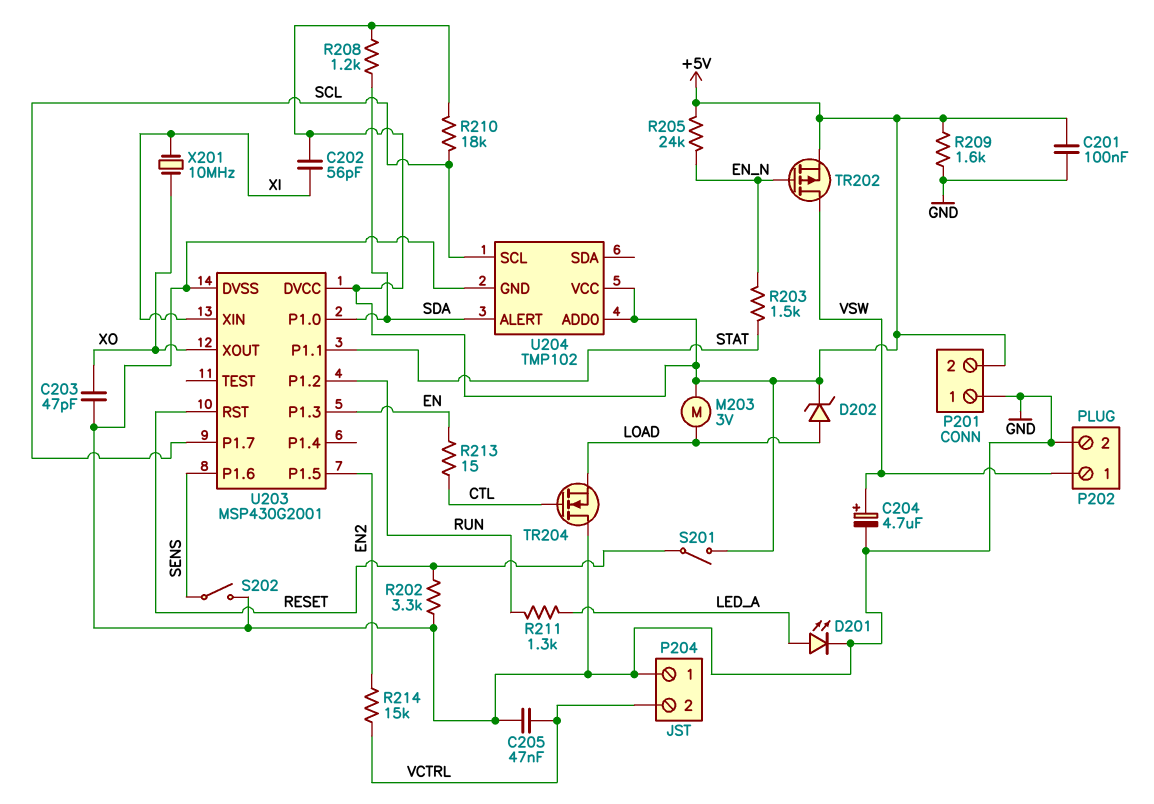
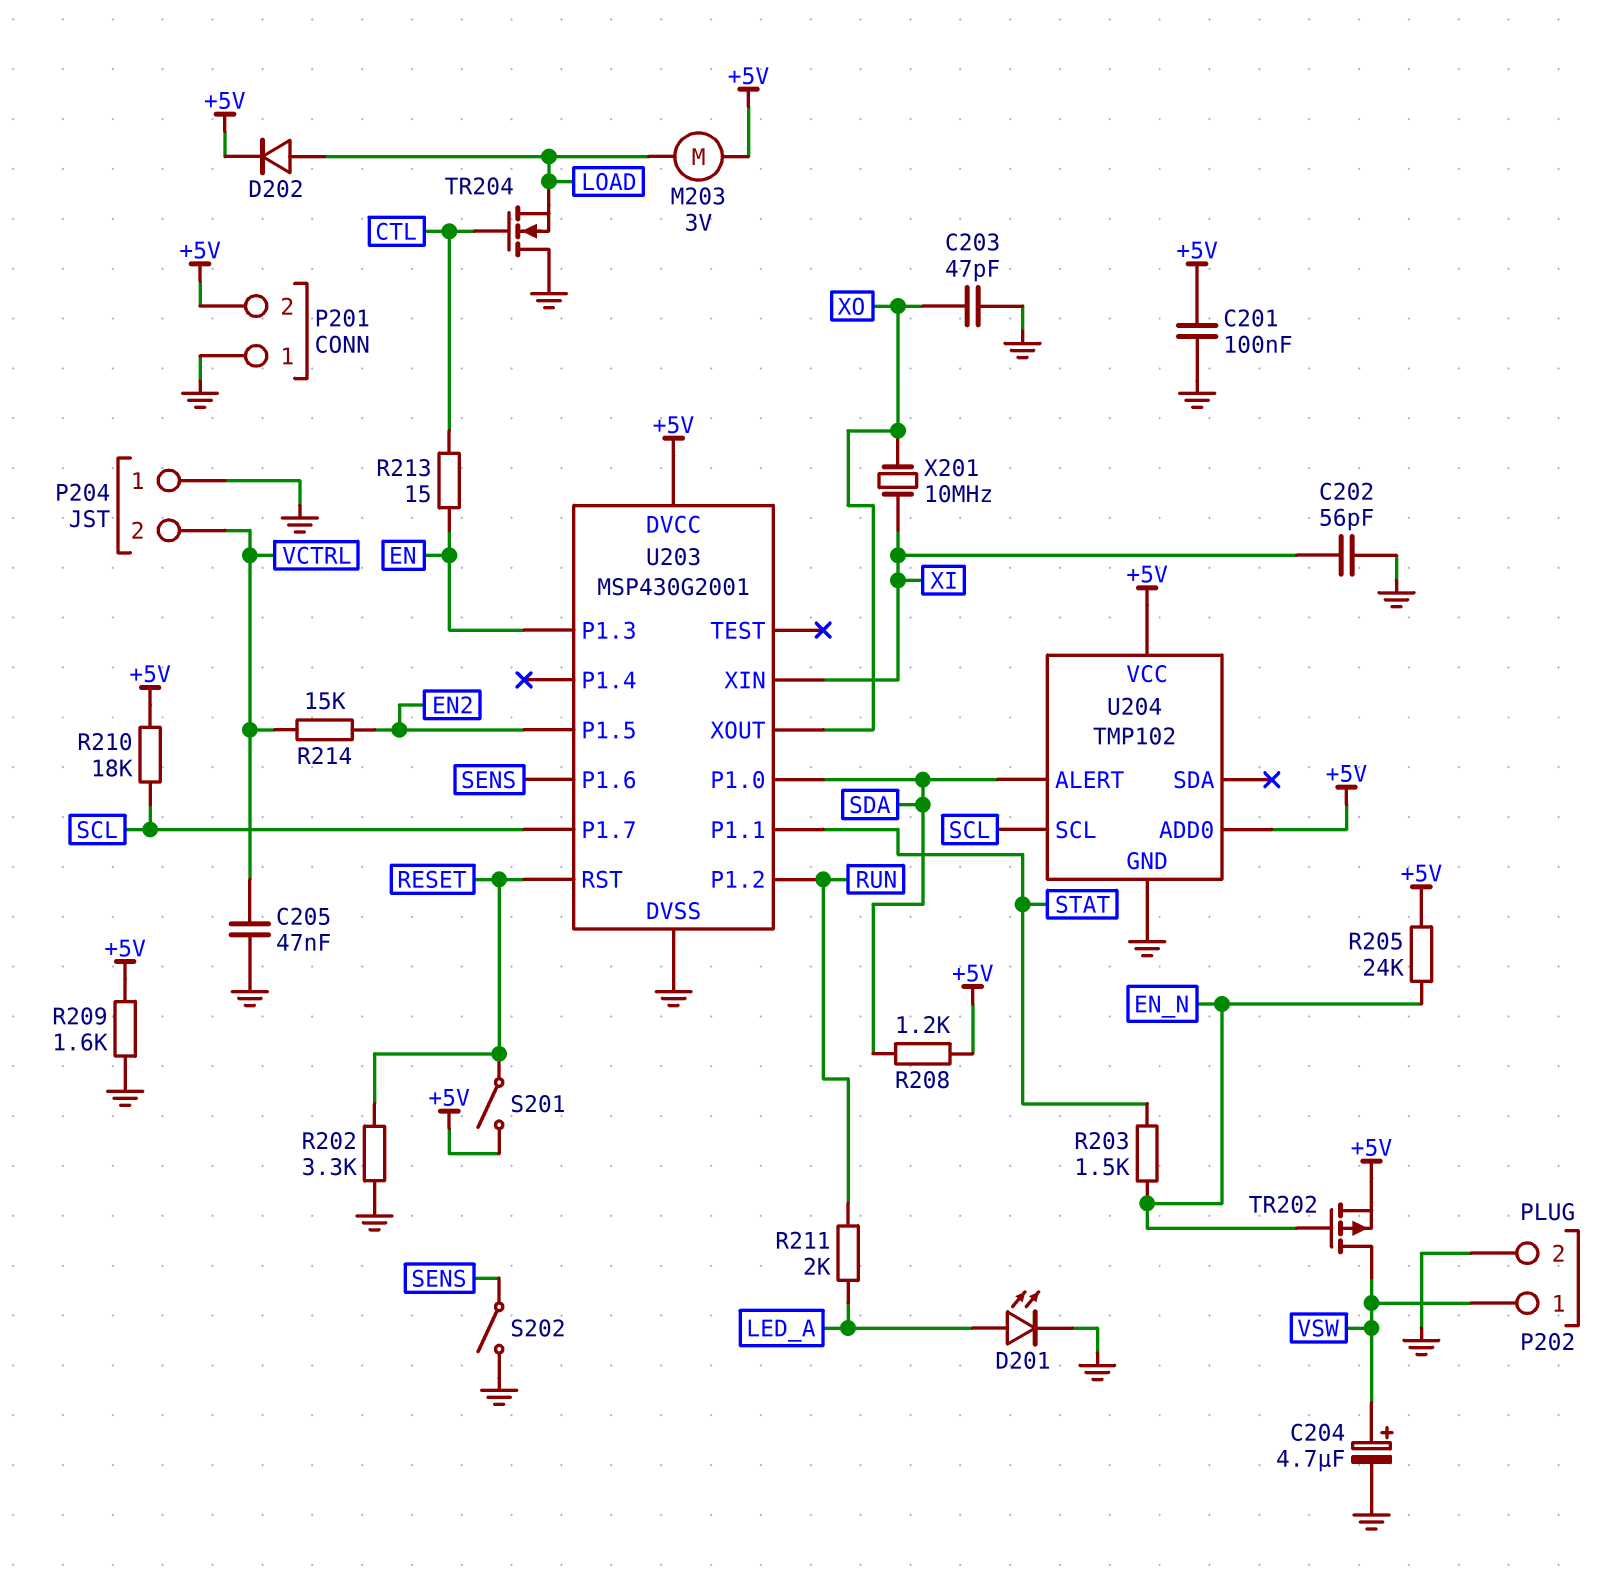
C202: 56pF (+5V, XI) -> 56pF (GND, XI)
D202: zener (A LOAD, K +5V) -> diode (A LOAD, K +5V)
R211: 1.3k (LED_A, RUN) -> 2k (LED_A, RUN)

